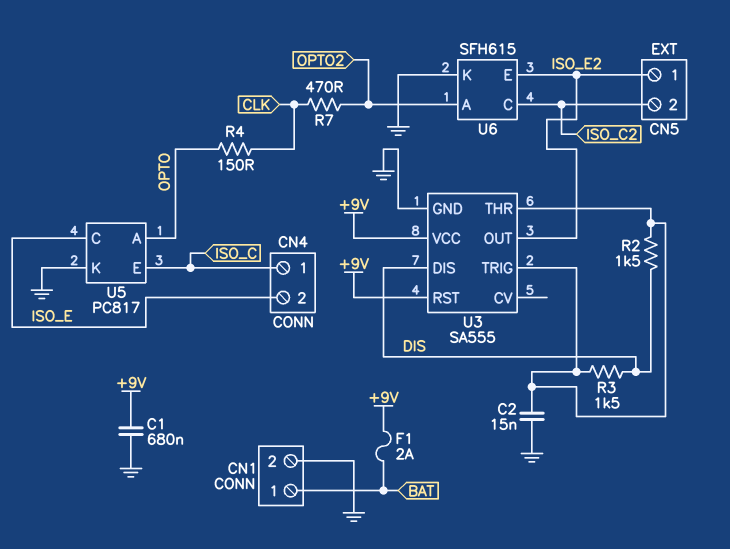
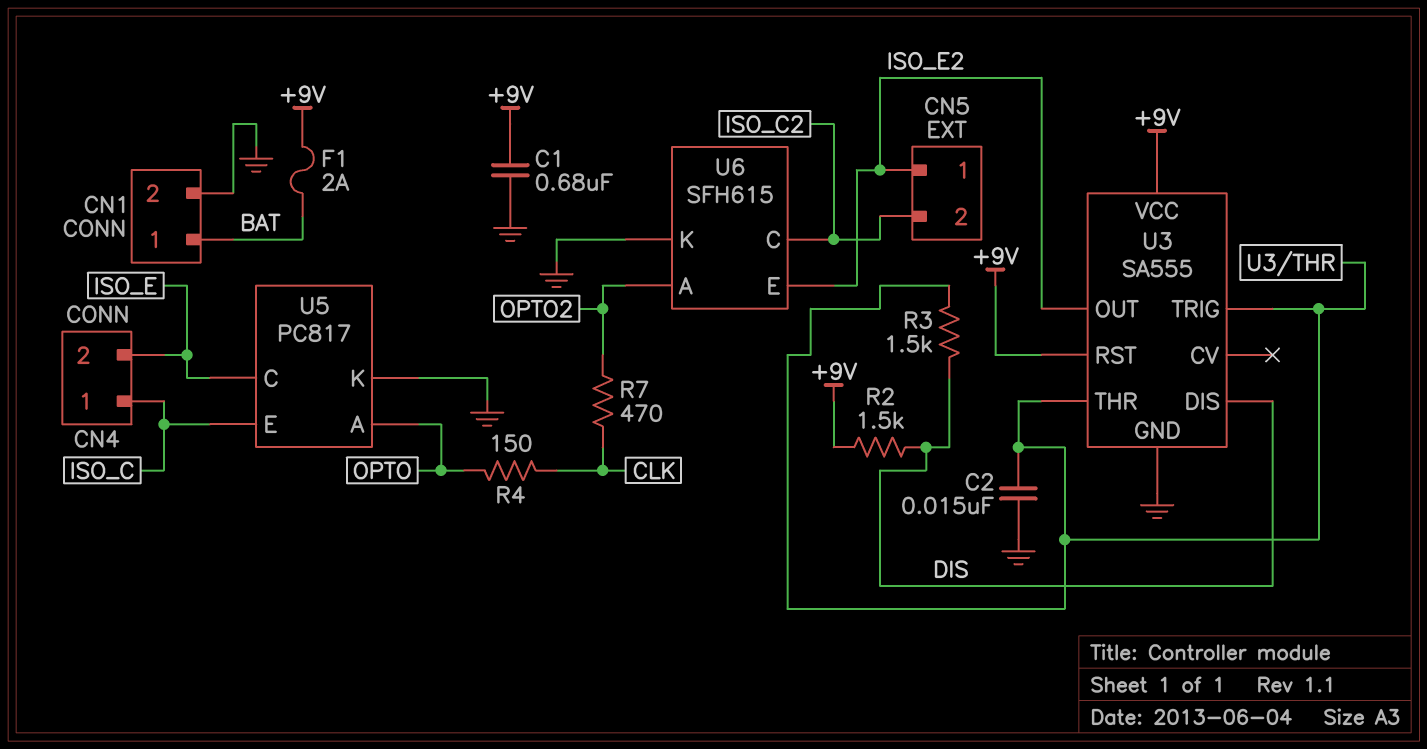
R2: 1.5k (DIS, U3/THR) -> 1.5k (+9V, DIS)

